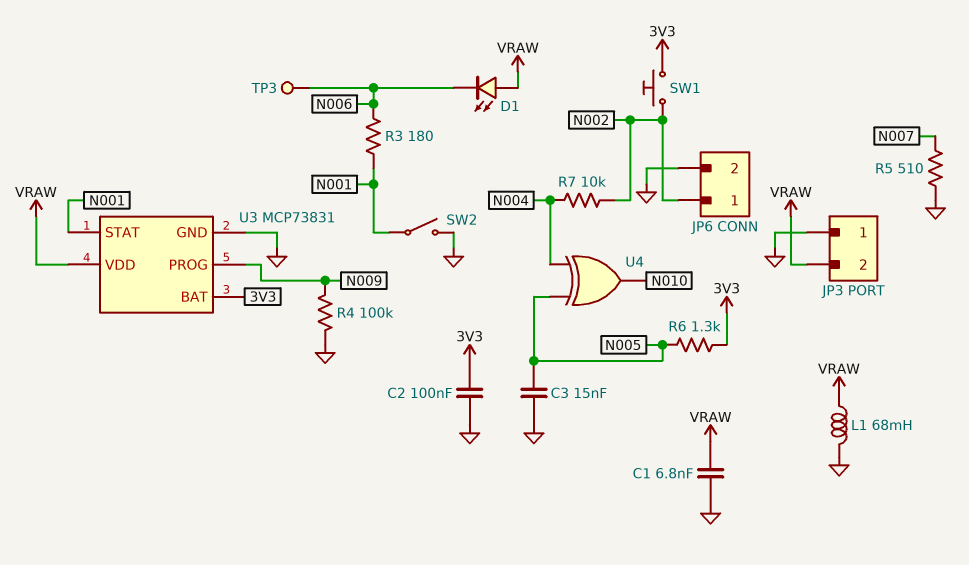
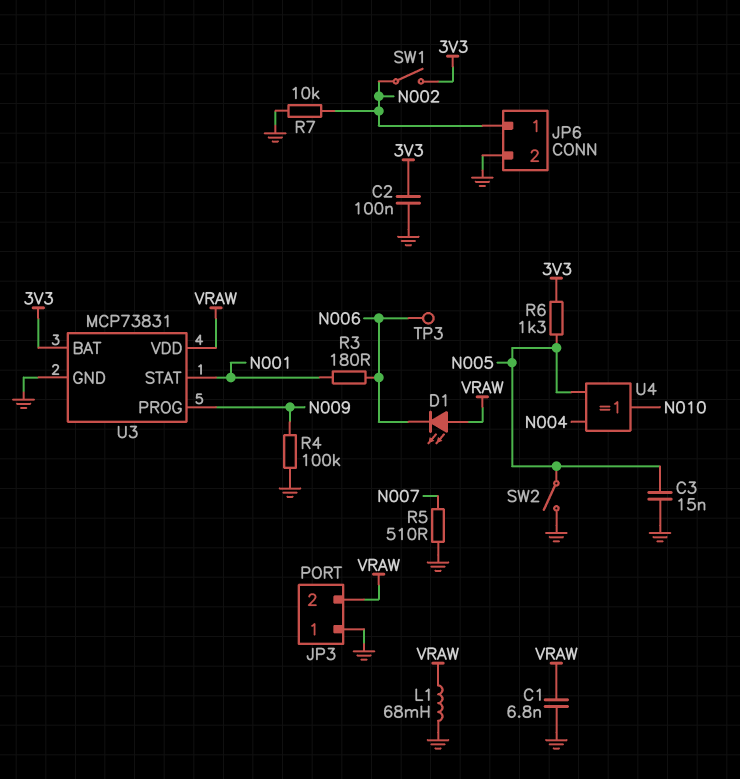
R7: 10k (N002, N004) -> 10k (GND, N002)
SW1: button (3V3, N002) -> switch (3V3, N002)
SW2: switch (GND, N001) -> switch (GND, N005)

